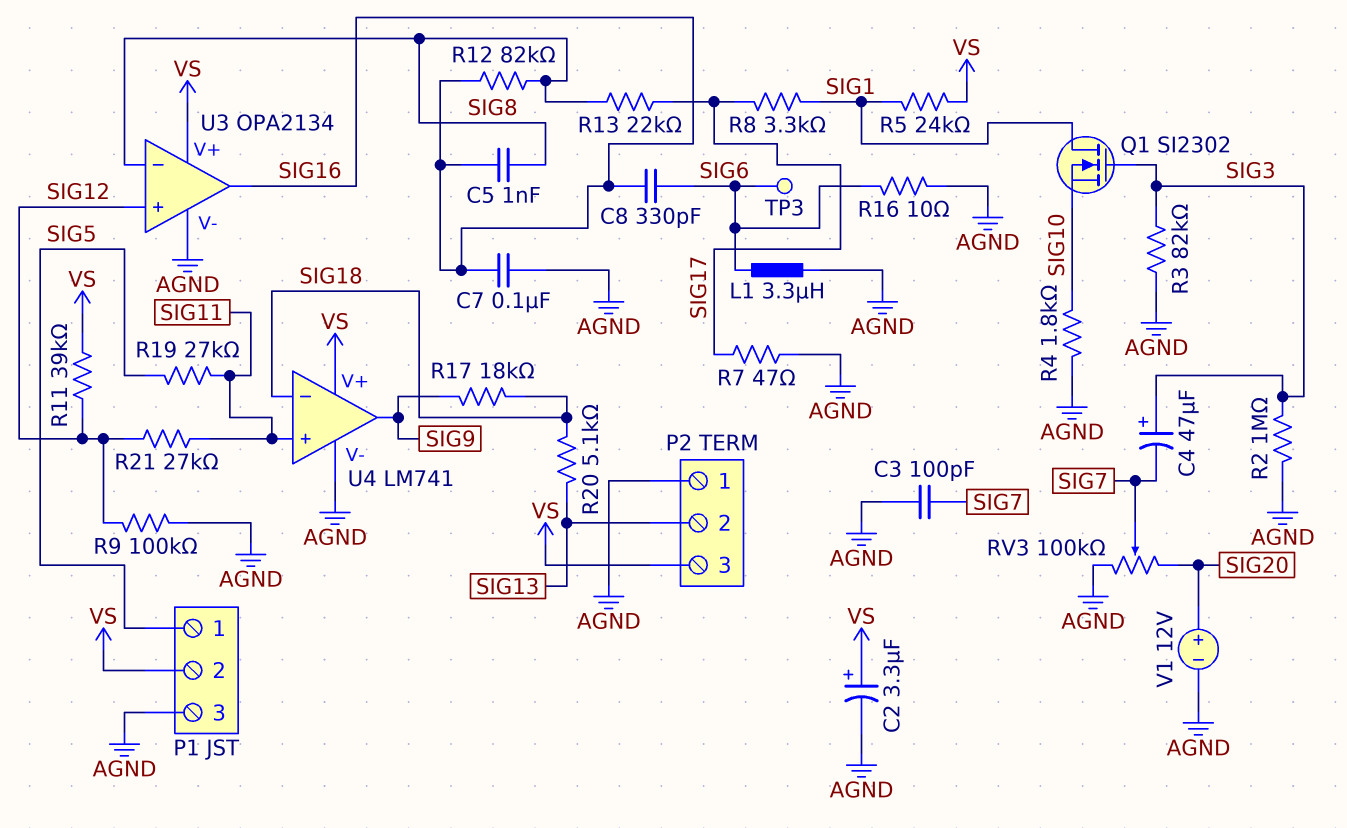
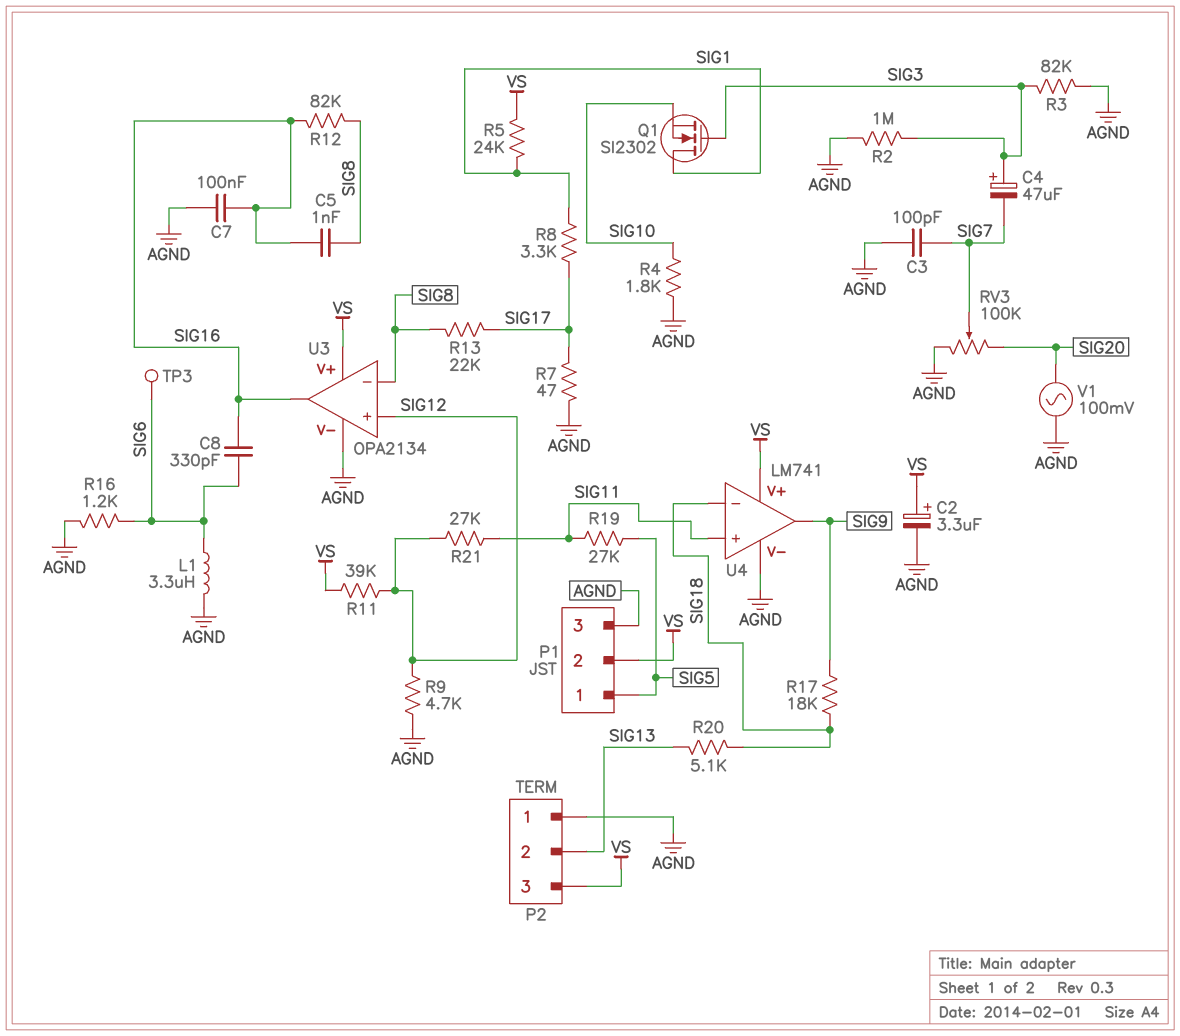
R9: 100k (AGND, SIG12) -> 4.7k (AGND, SIG12)
R16: 10 (AGND, SIG6) -> 1.2k (AGND, SIG6)
V1: 12V (plus SIG20, minus AGND) -> AC 100mV (AGND, SIG20)

